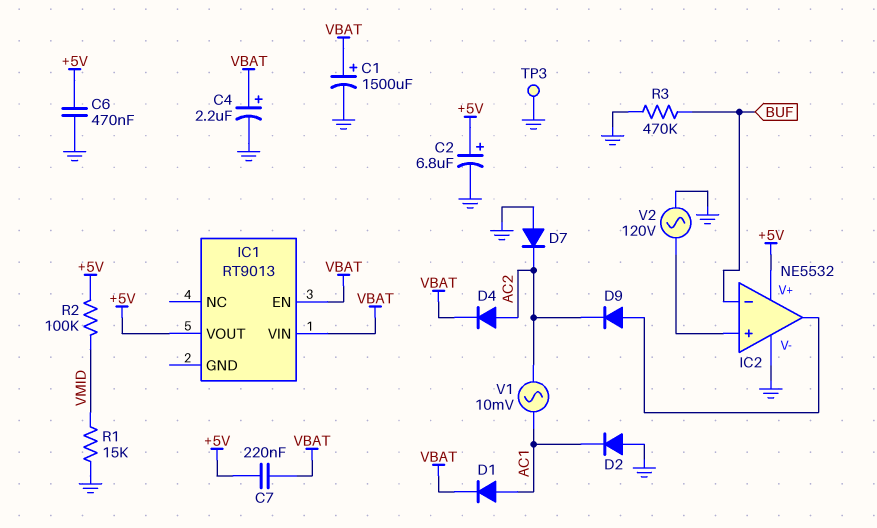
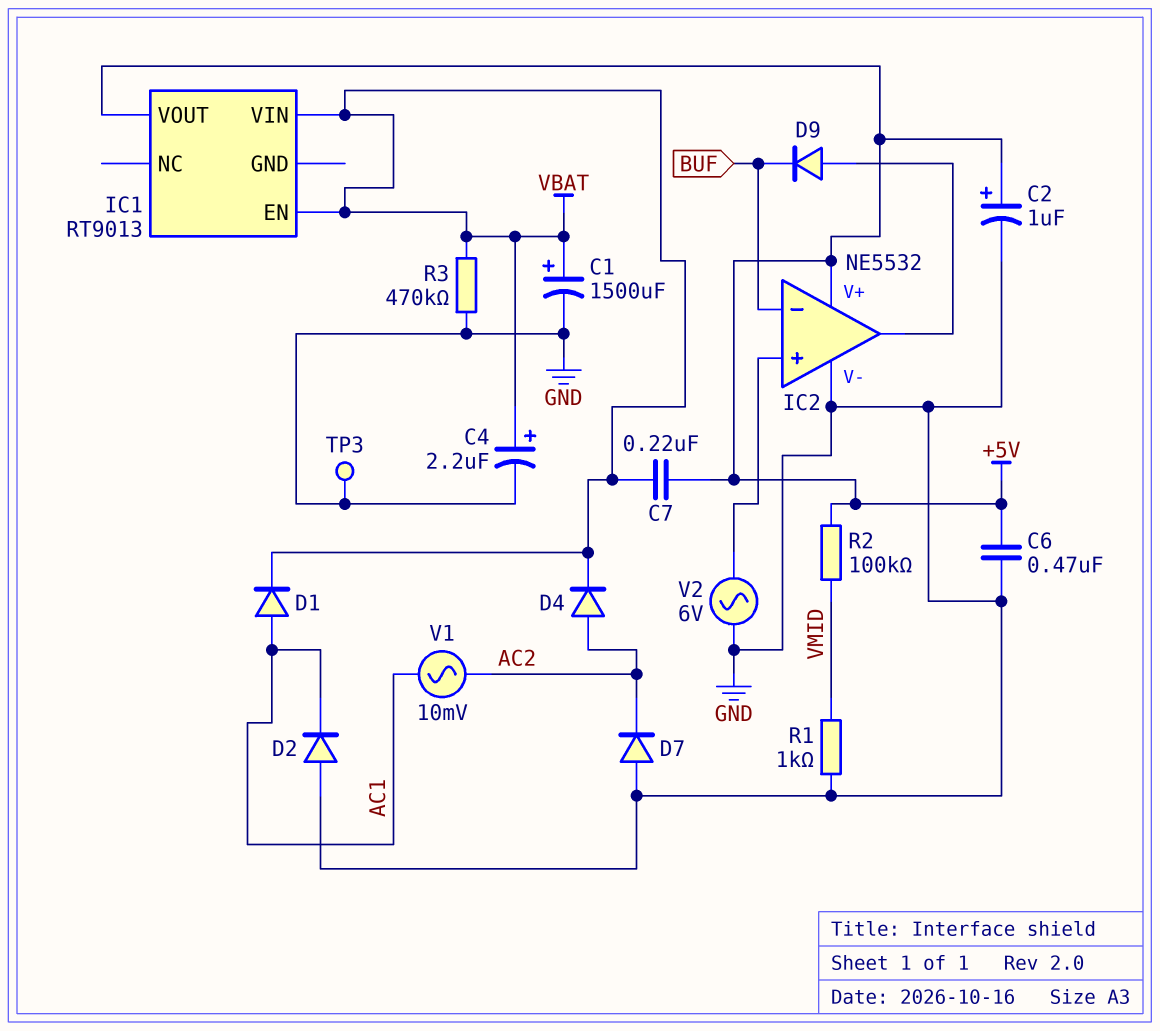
C2: 6.8uF (plus +5V, minus GND) -> 1uF (plus +5V, minus GND)
D9: diode (A IC2/out, K AC2) -> diode (A IC2/out, K BUF)
R1: 15k (GND, VMID) -> 1k (GND, VMID)
R3: 470k (BUF, GND) -> 470k (GND, VBAT)
V2: AC 120V (GND, IC2/in+) -> AC 6V (GND, IC2/in+)

